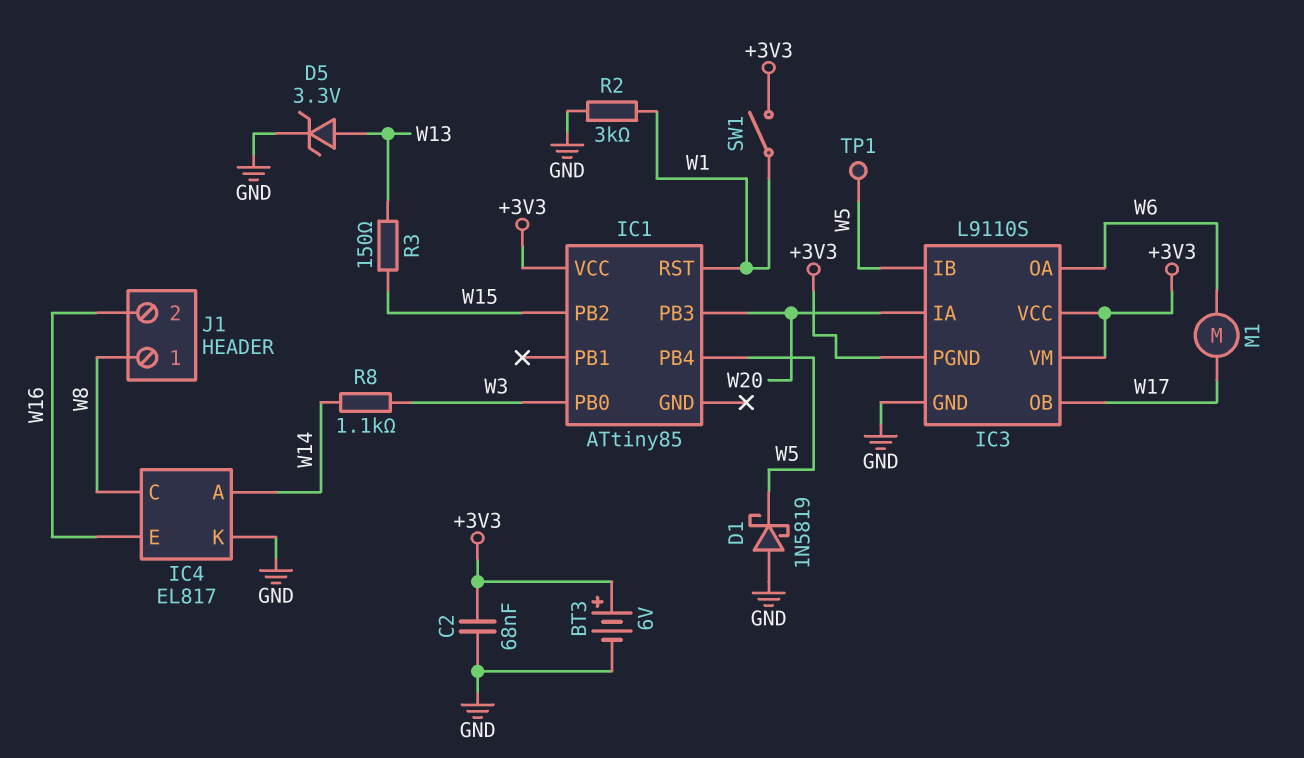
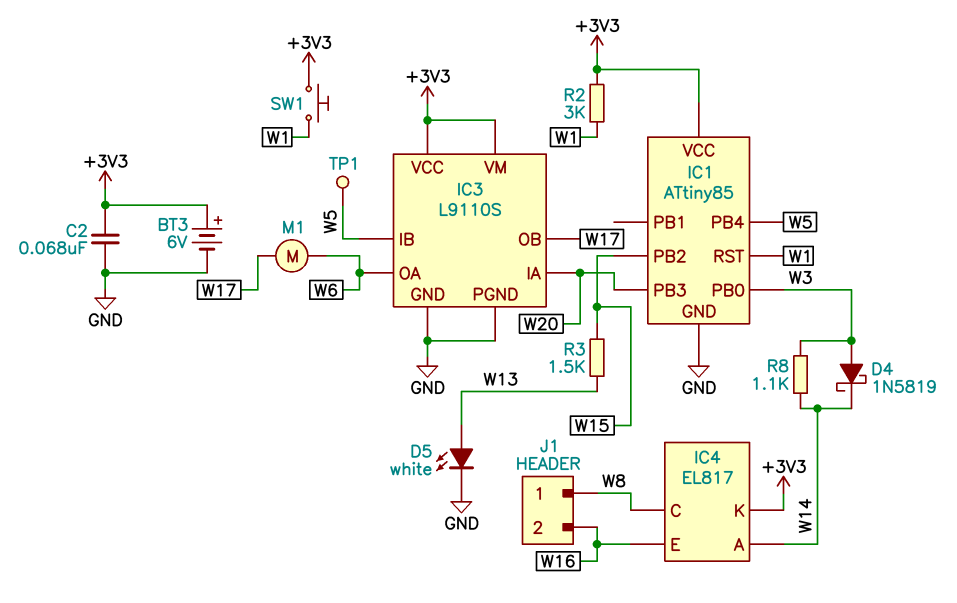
D1: schottky 1N5819 (A GND, K W5) -> none
D4: none -> schottky 1N5819 (A W3, K W14)
D5: zener 3.3V (A W13, K GND) -> LED white (A W13, K GND)
IC1 pin GND: none -> GND
IC3 pin PGND: +3V3 -> GND
IC4 pin K: GND -> +3V3
R2: 3k (GND, W1) -> 3k (+3V3, W1)
R3: 150 (W13, W15) -> 1.5k (W13, W15)
SW1: switch (+3V3, W1) -> button (+3V3, W1)

